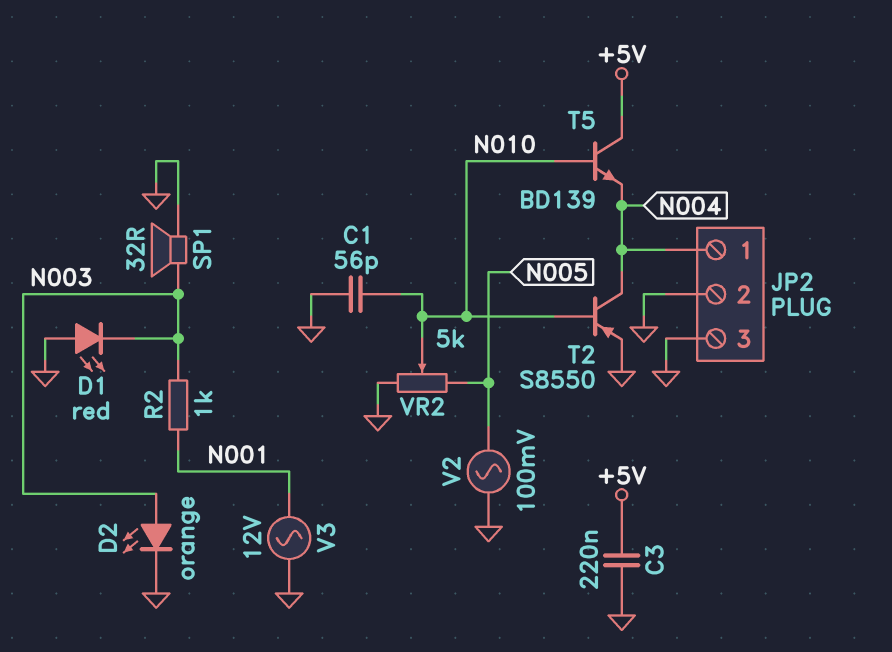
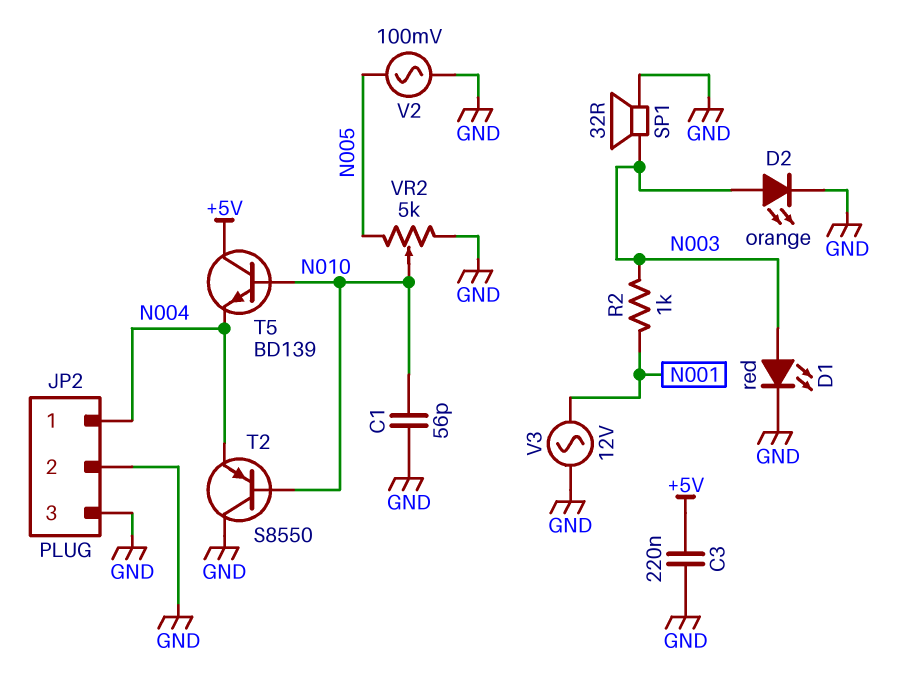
D1: LED red (A GND, K N003) -> LED red (A N003, K GND)
T2: PNP S8550 (B N010, C N004, E GND) -> PNP S8550 (B N010, C GND, E N004)

